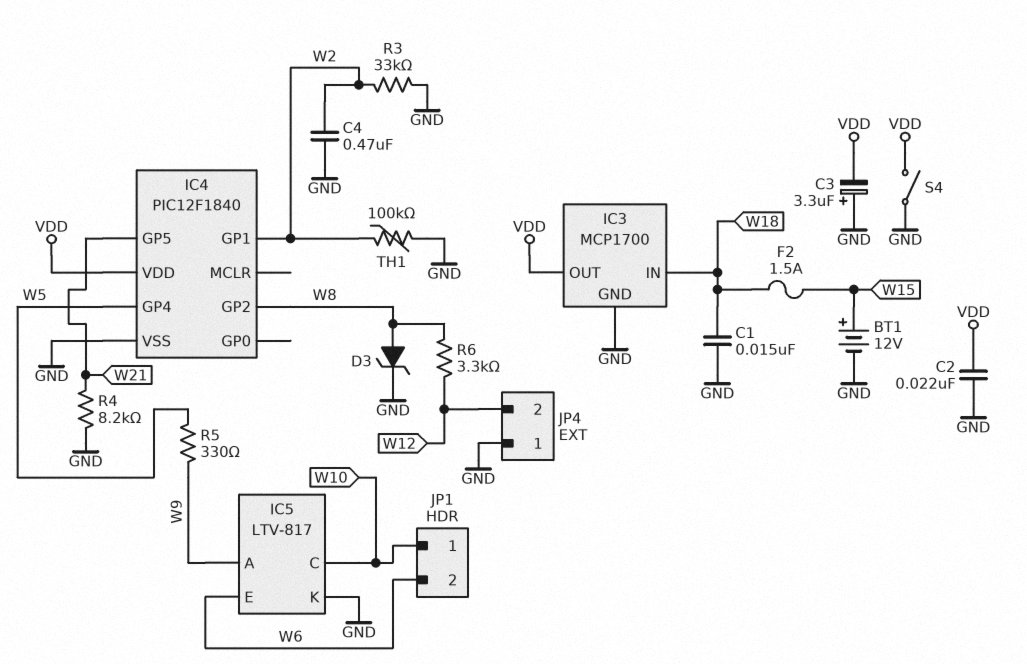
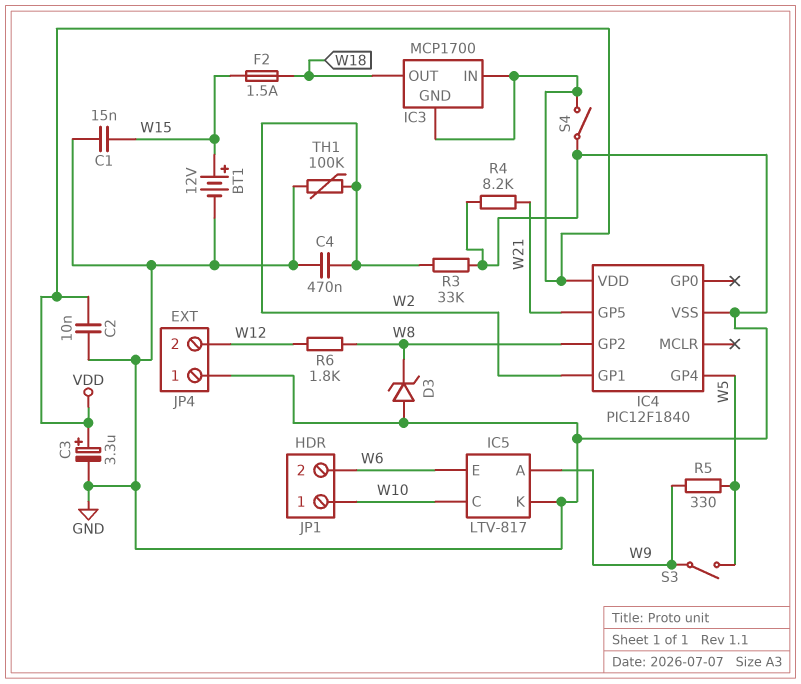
C1: 15nF (GND, W18) -> 15nF (GND, W15)
C2: 22nF (GND, VDD) -> 10nF (GND, VDD)
C3: 3.3uF (plus GND, minus VDD) -> 3.3uF (plus VDD, minus GND)
D3: zener (A W8, K GND) -> zener (A GND, K W8)
IC3 pin GND: GND -> VDD
IC3 pin IN: W18 -> VDD
IC3 pin OUT: VDD -> W18
R6: 3.3k (W8, W12) -> 1.8k (W8, W12)
S3: none -> switch (W5, W9)

